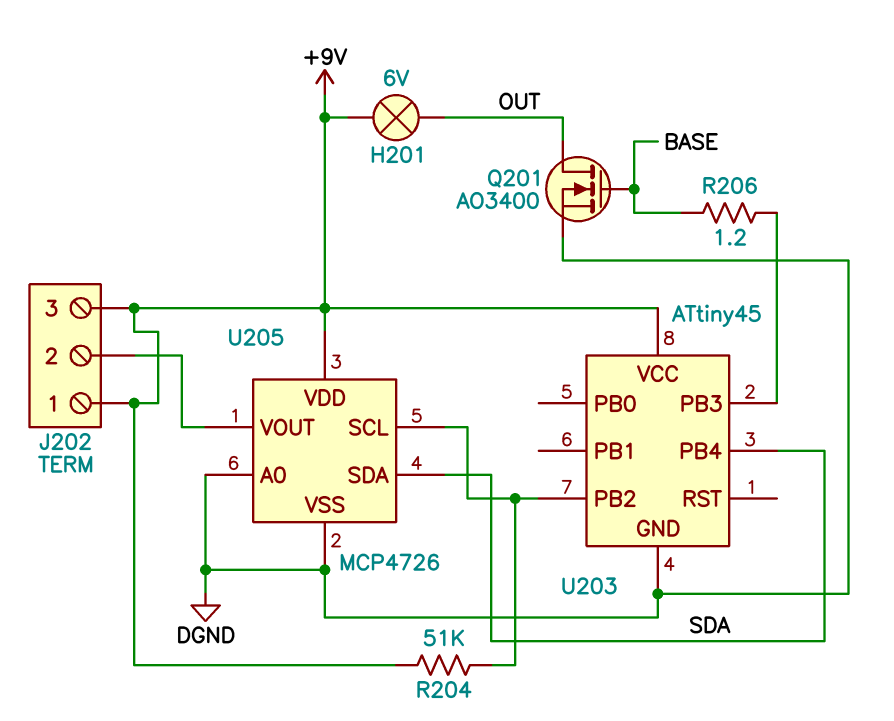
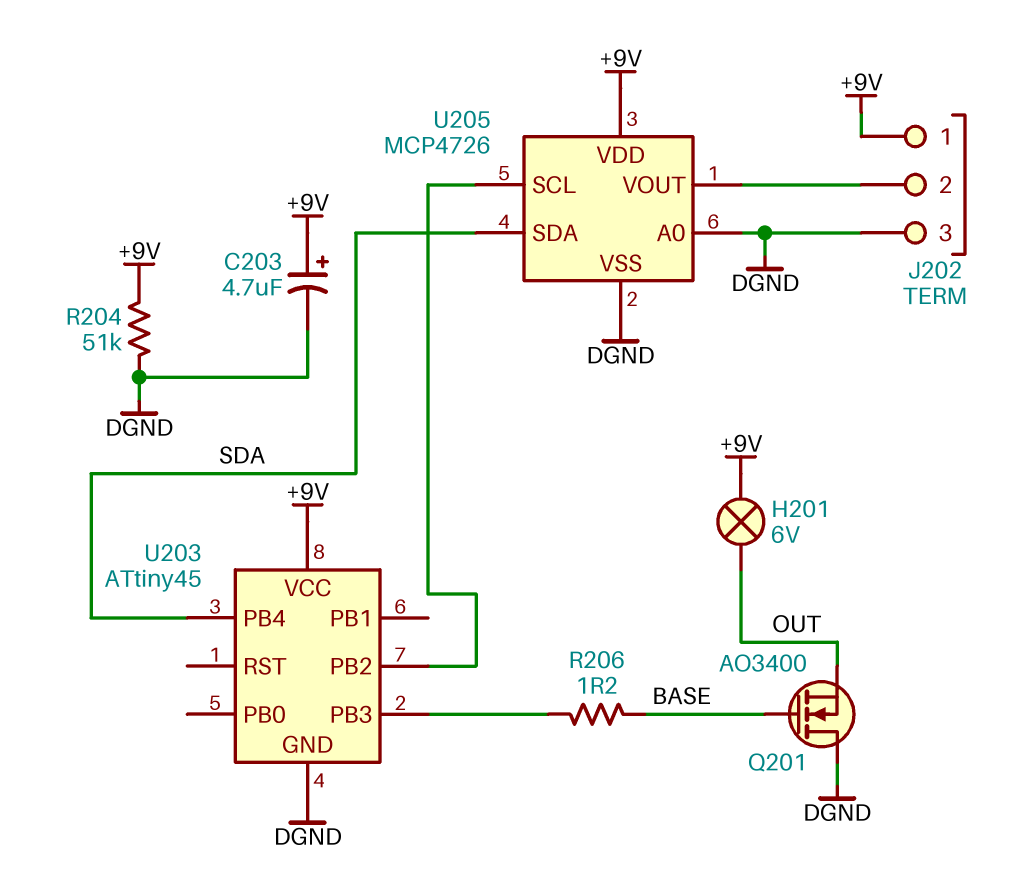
C203: none -> 4.7uF (plus +9V, minus DGND)
J202 pin 3: +9V -> DGND
Q201: NMOS AO3400 (G BASE, D OUT, S DGND) -> NMOS AO3400 (G BASE, D DGND, S OUT)
R204: 51k (+9V, U203/PB2) -> 51k (+9V, DGND)

